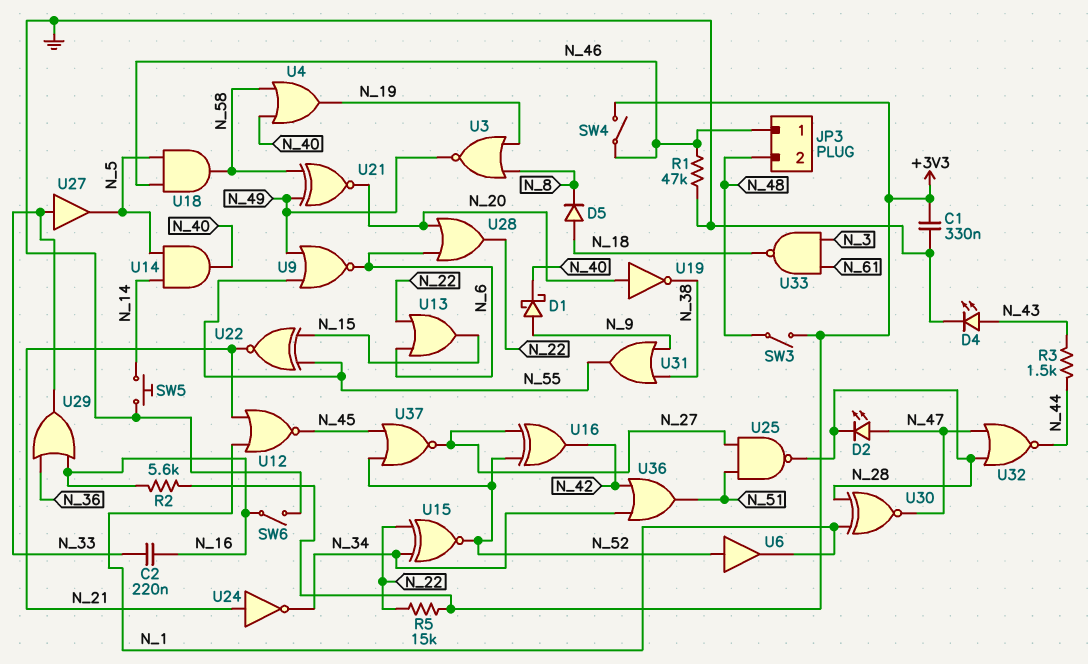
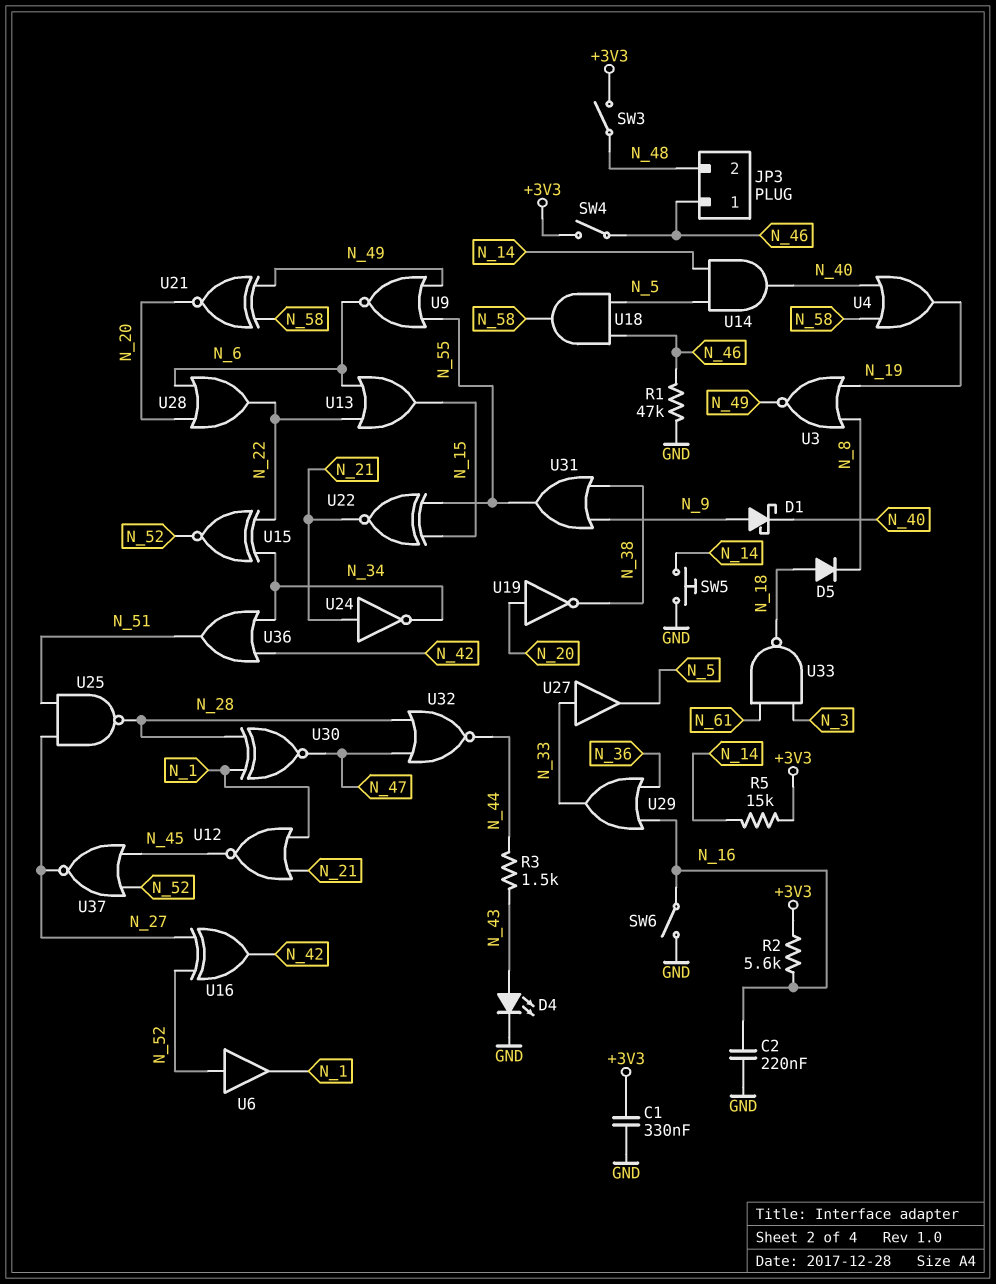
C2: 220nF (N_16, N_33) -> 220nF (GND, N_16)
D2: LED (A N_47, K N_28) -> none
R5: 15k (+3V3, N_22) -> 15k (+3V3, N_14)

